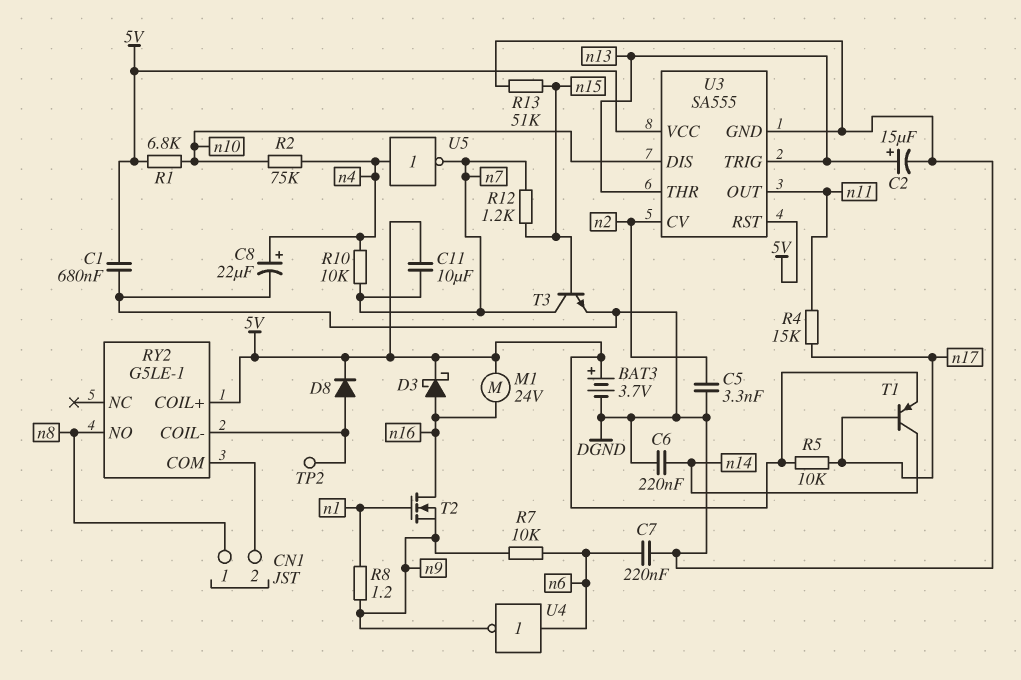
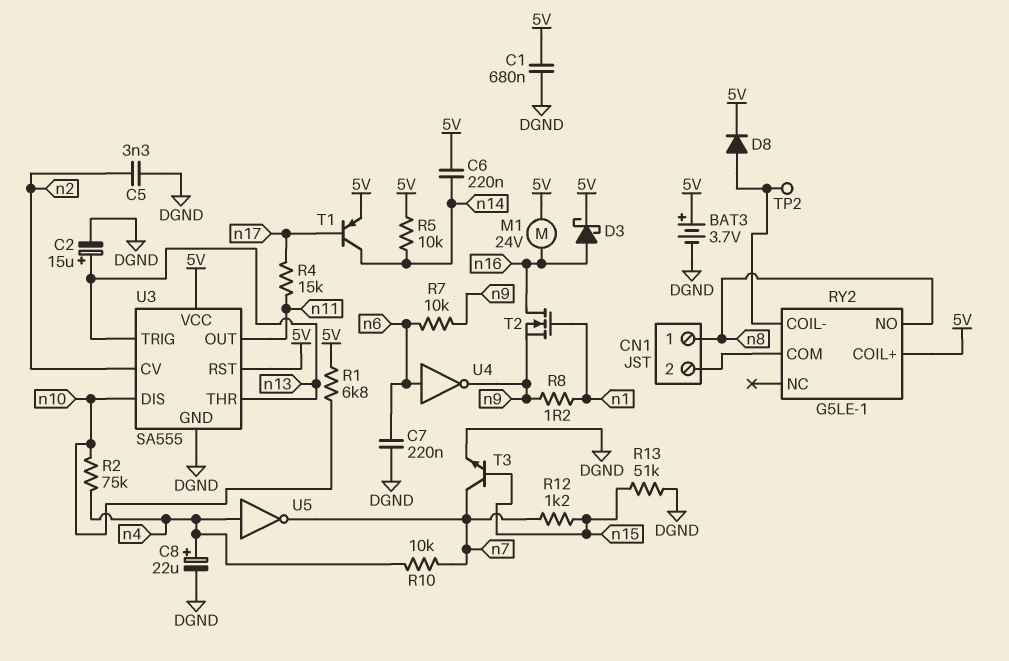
C6: 220nF (DGND, n14) -> 220nF (5V, n14)
C11: 10uF (5V, n7) -> none
R5: 10k (5V, n17) -> 10k (5V, n14)

